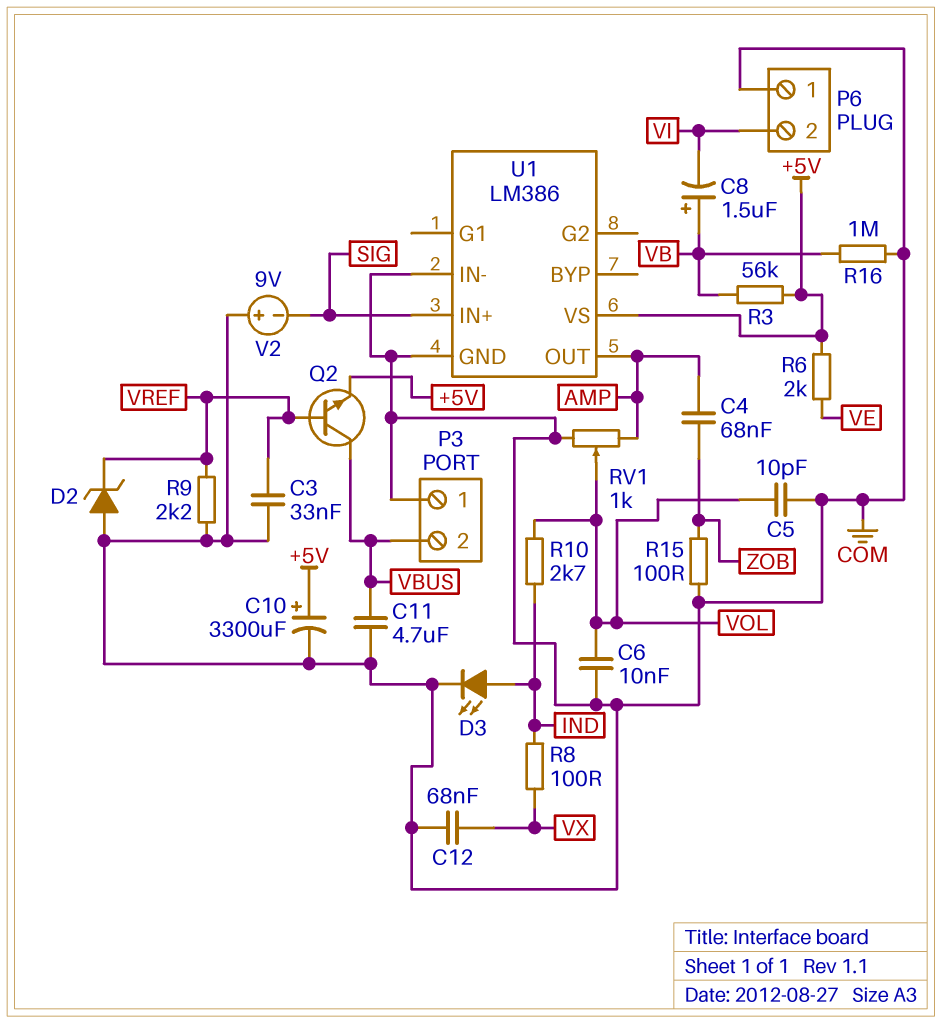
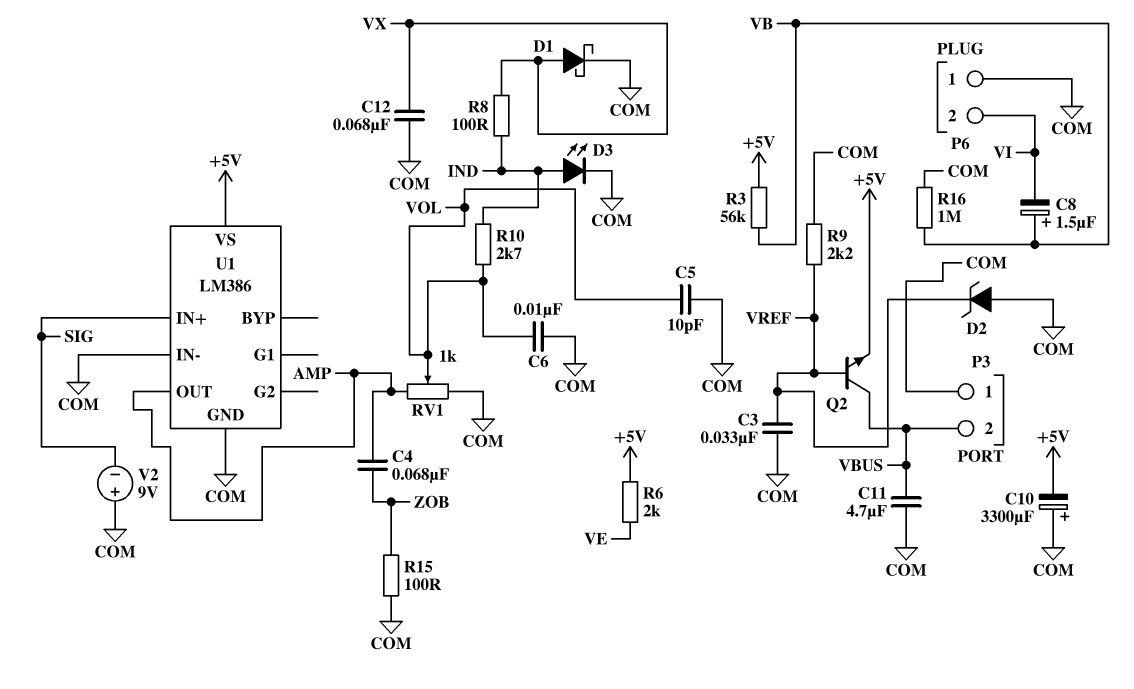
C10: 3300uF (plus +5V, minus COM) -> 3300uF (plus COM, minus +5V)
D1: none -> schottky (A VX, K COM)

